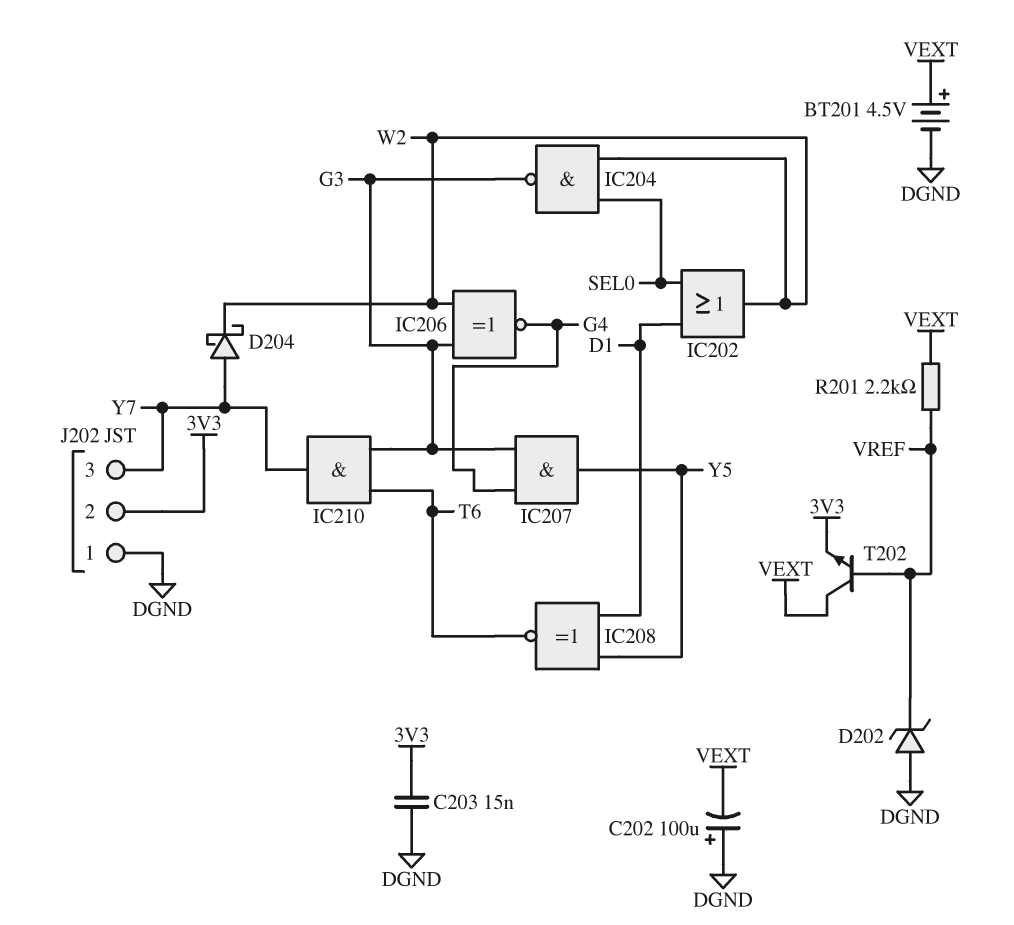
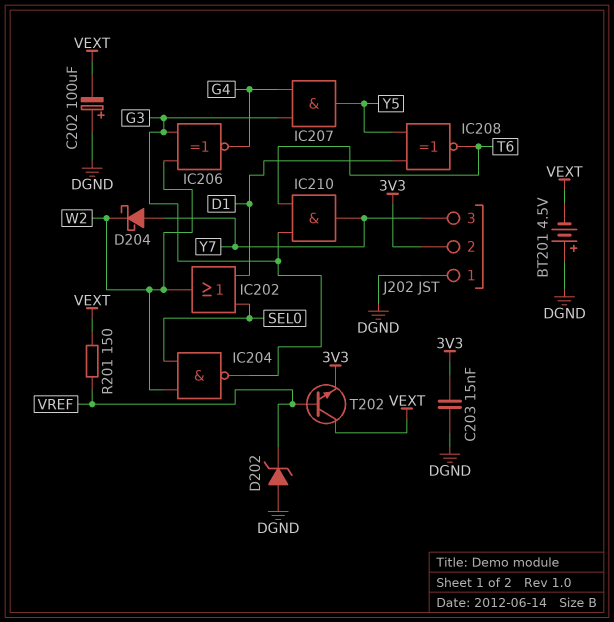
BT201: 4.5V (plus VEXT, minus DGND) -> 4.5V (plus DGND, minus VEXT)
R201: 2.2k (VEXT, VREF) -> 150 (VEXT, VREF)

